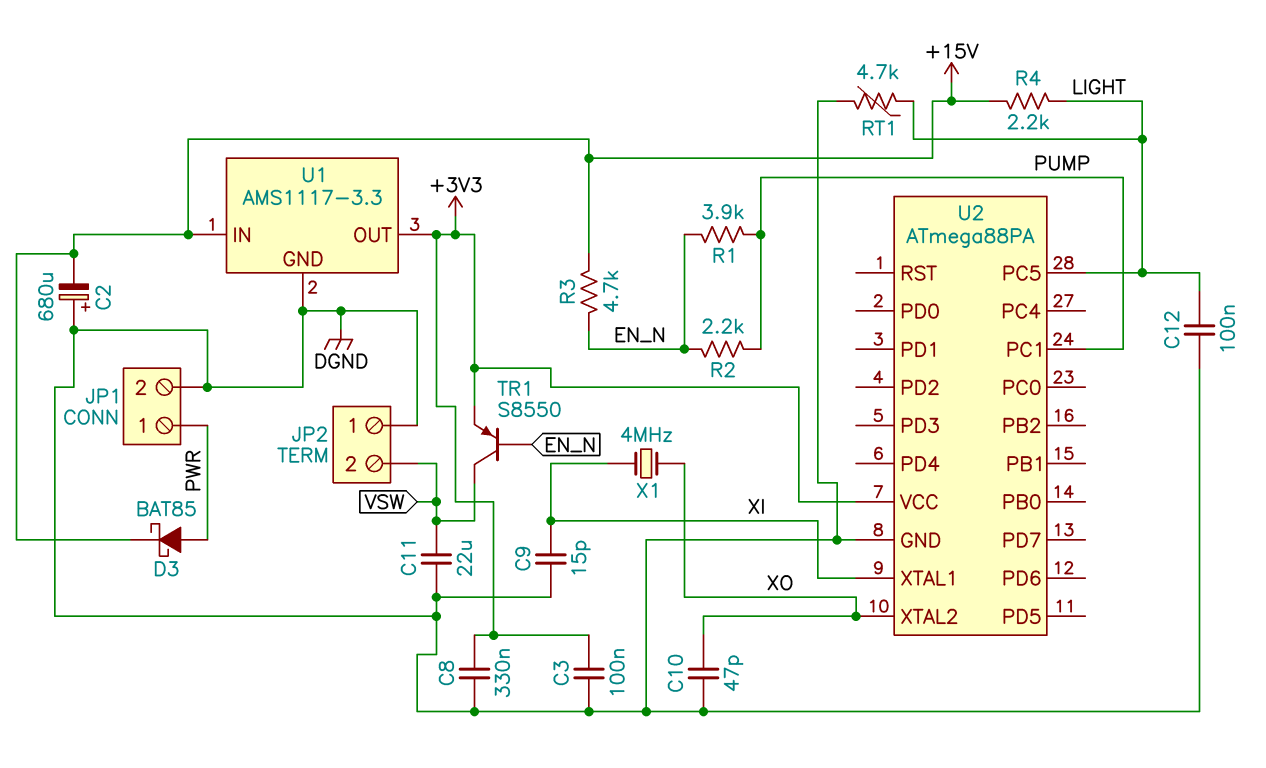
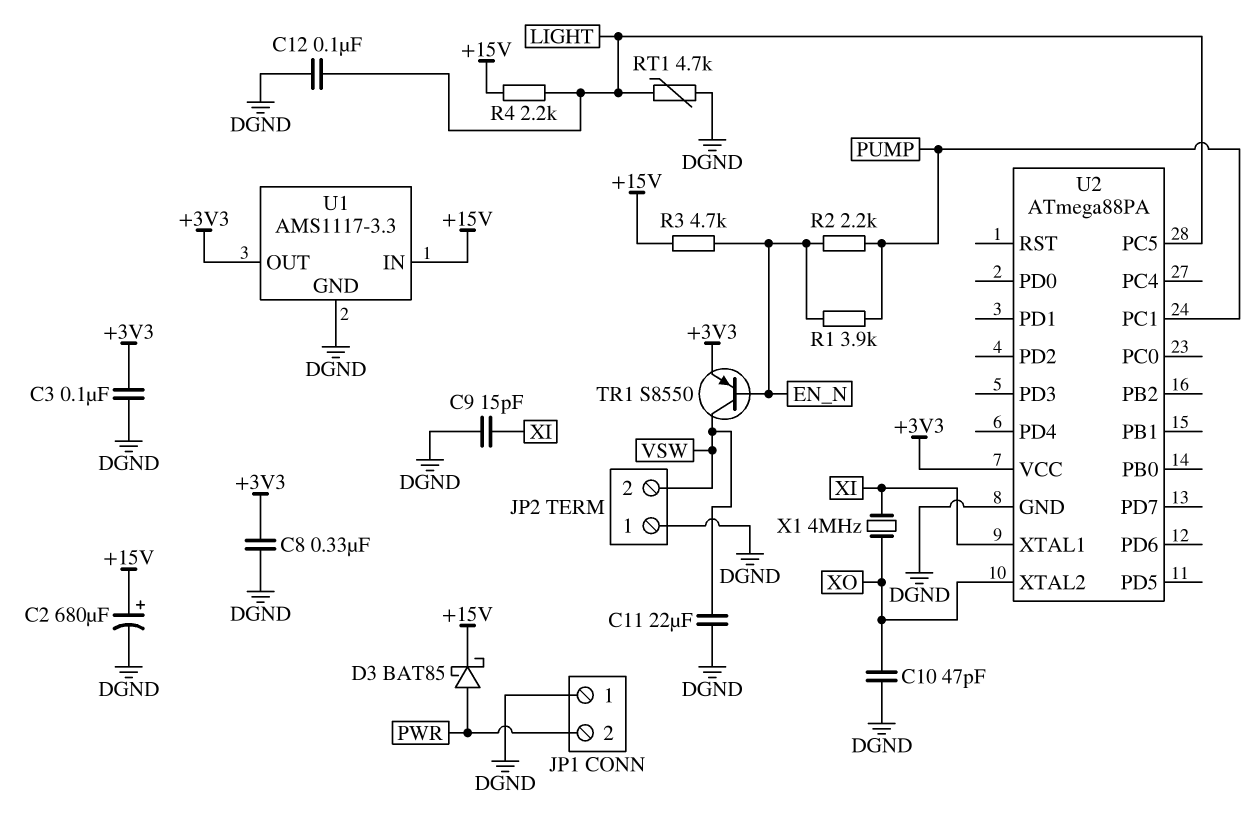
C2: 680uF (plus DGND, minus +15V) -> 680uF (plus +15V, minus DGND)
JP1 pin 1: PWR -> DGND
JP1 pin 2: DGND -> PWR

